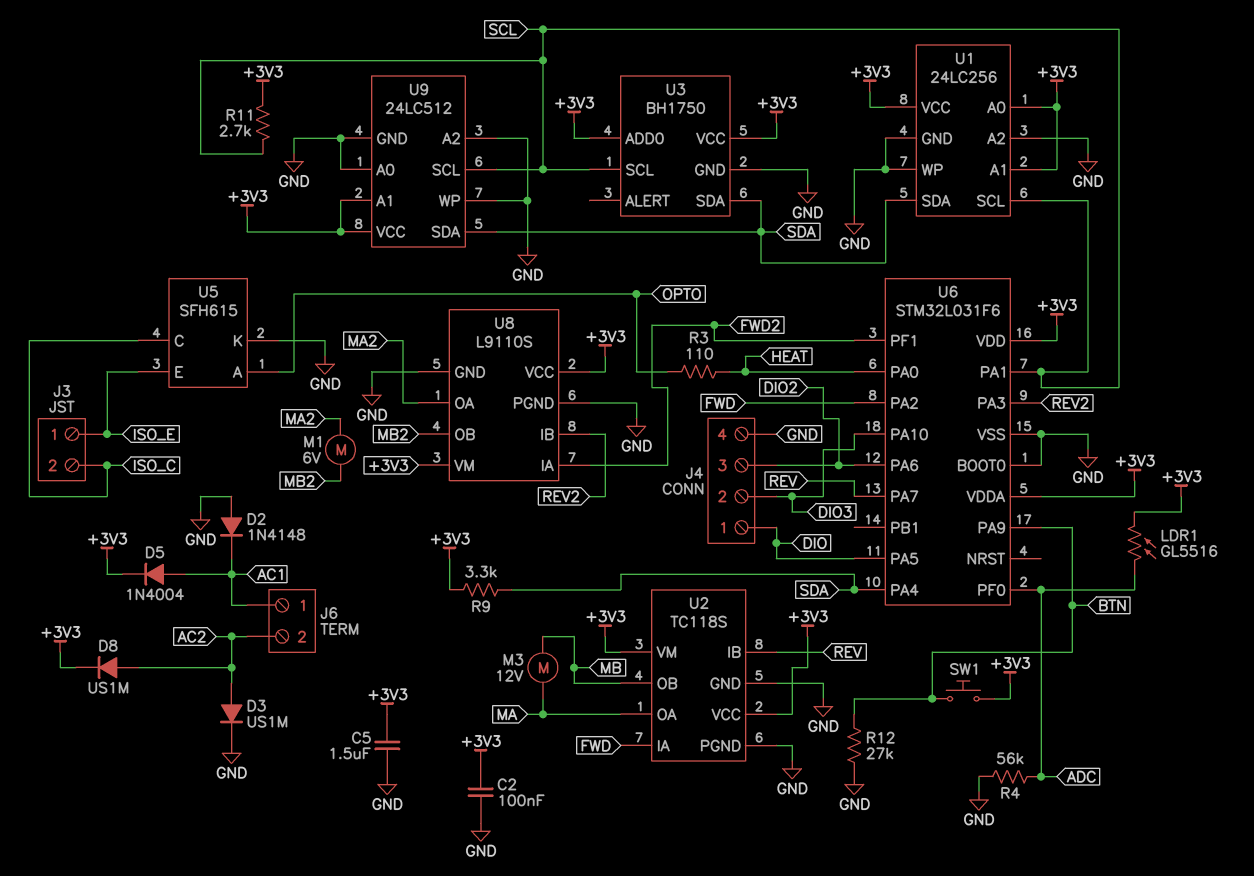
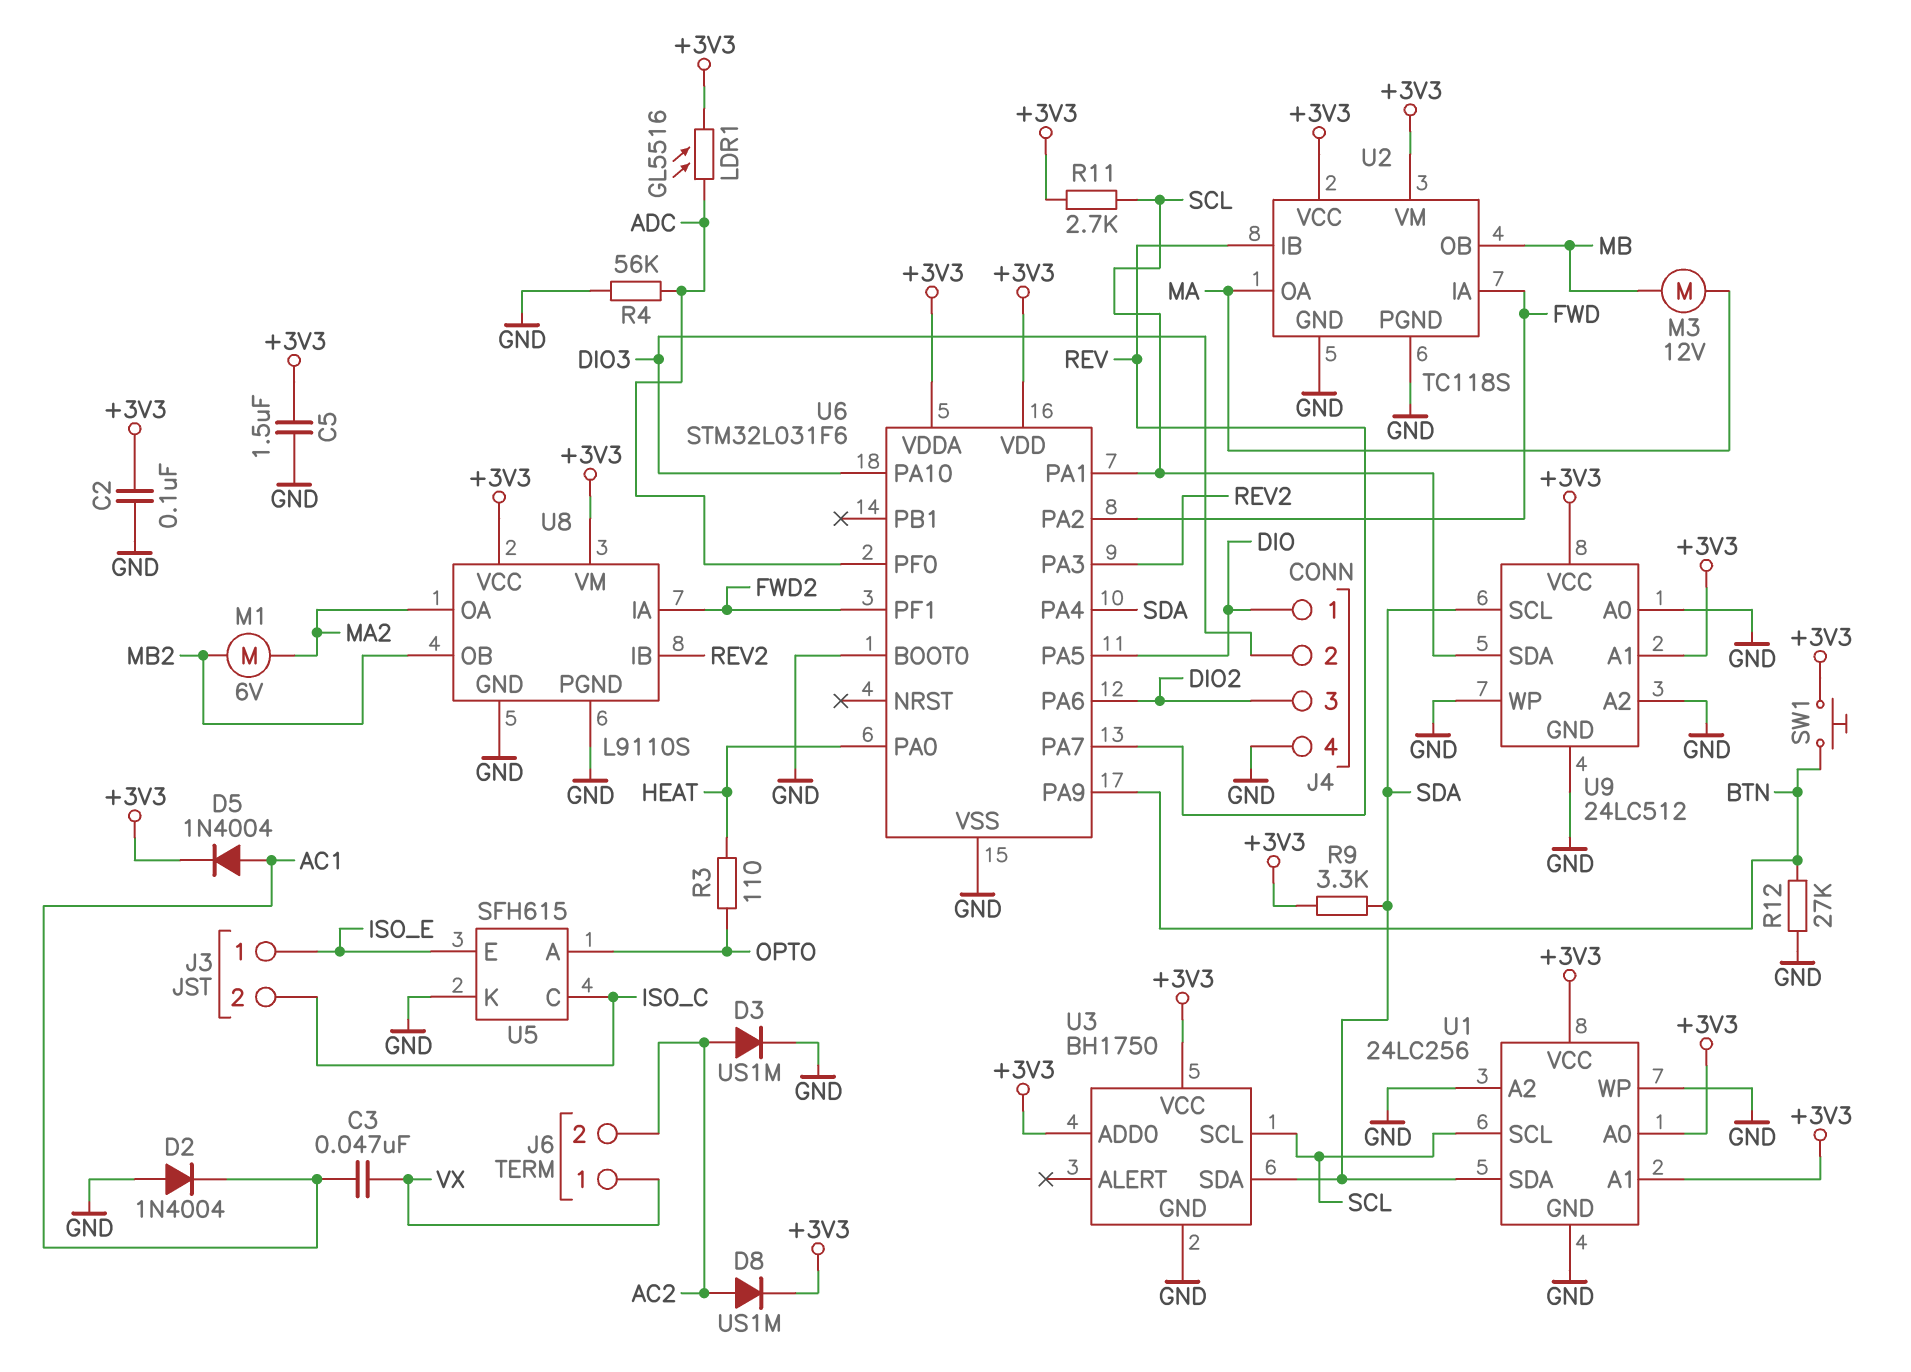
C3: none -> 47nF (AC1, VX)
D2: diode 1N4148 (A GND, K AC1) -> diode 1N4004 (A GND, K AC1)
J6 pin 1: AC1 -> VX
U9 pin SCL: SCL -> SDA
U9 pin SDA: SDA -> SCL

